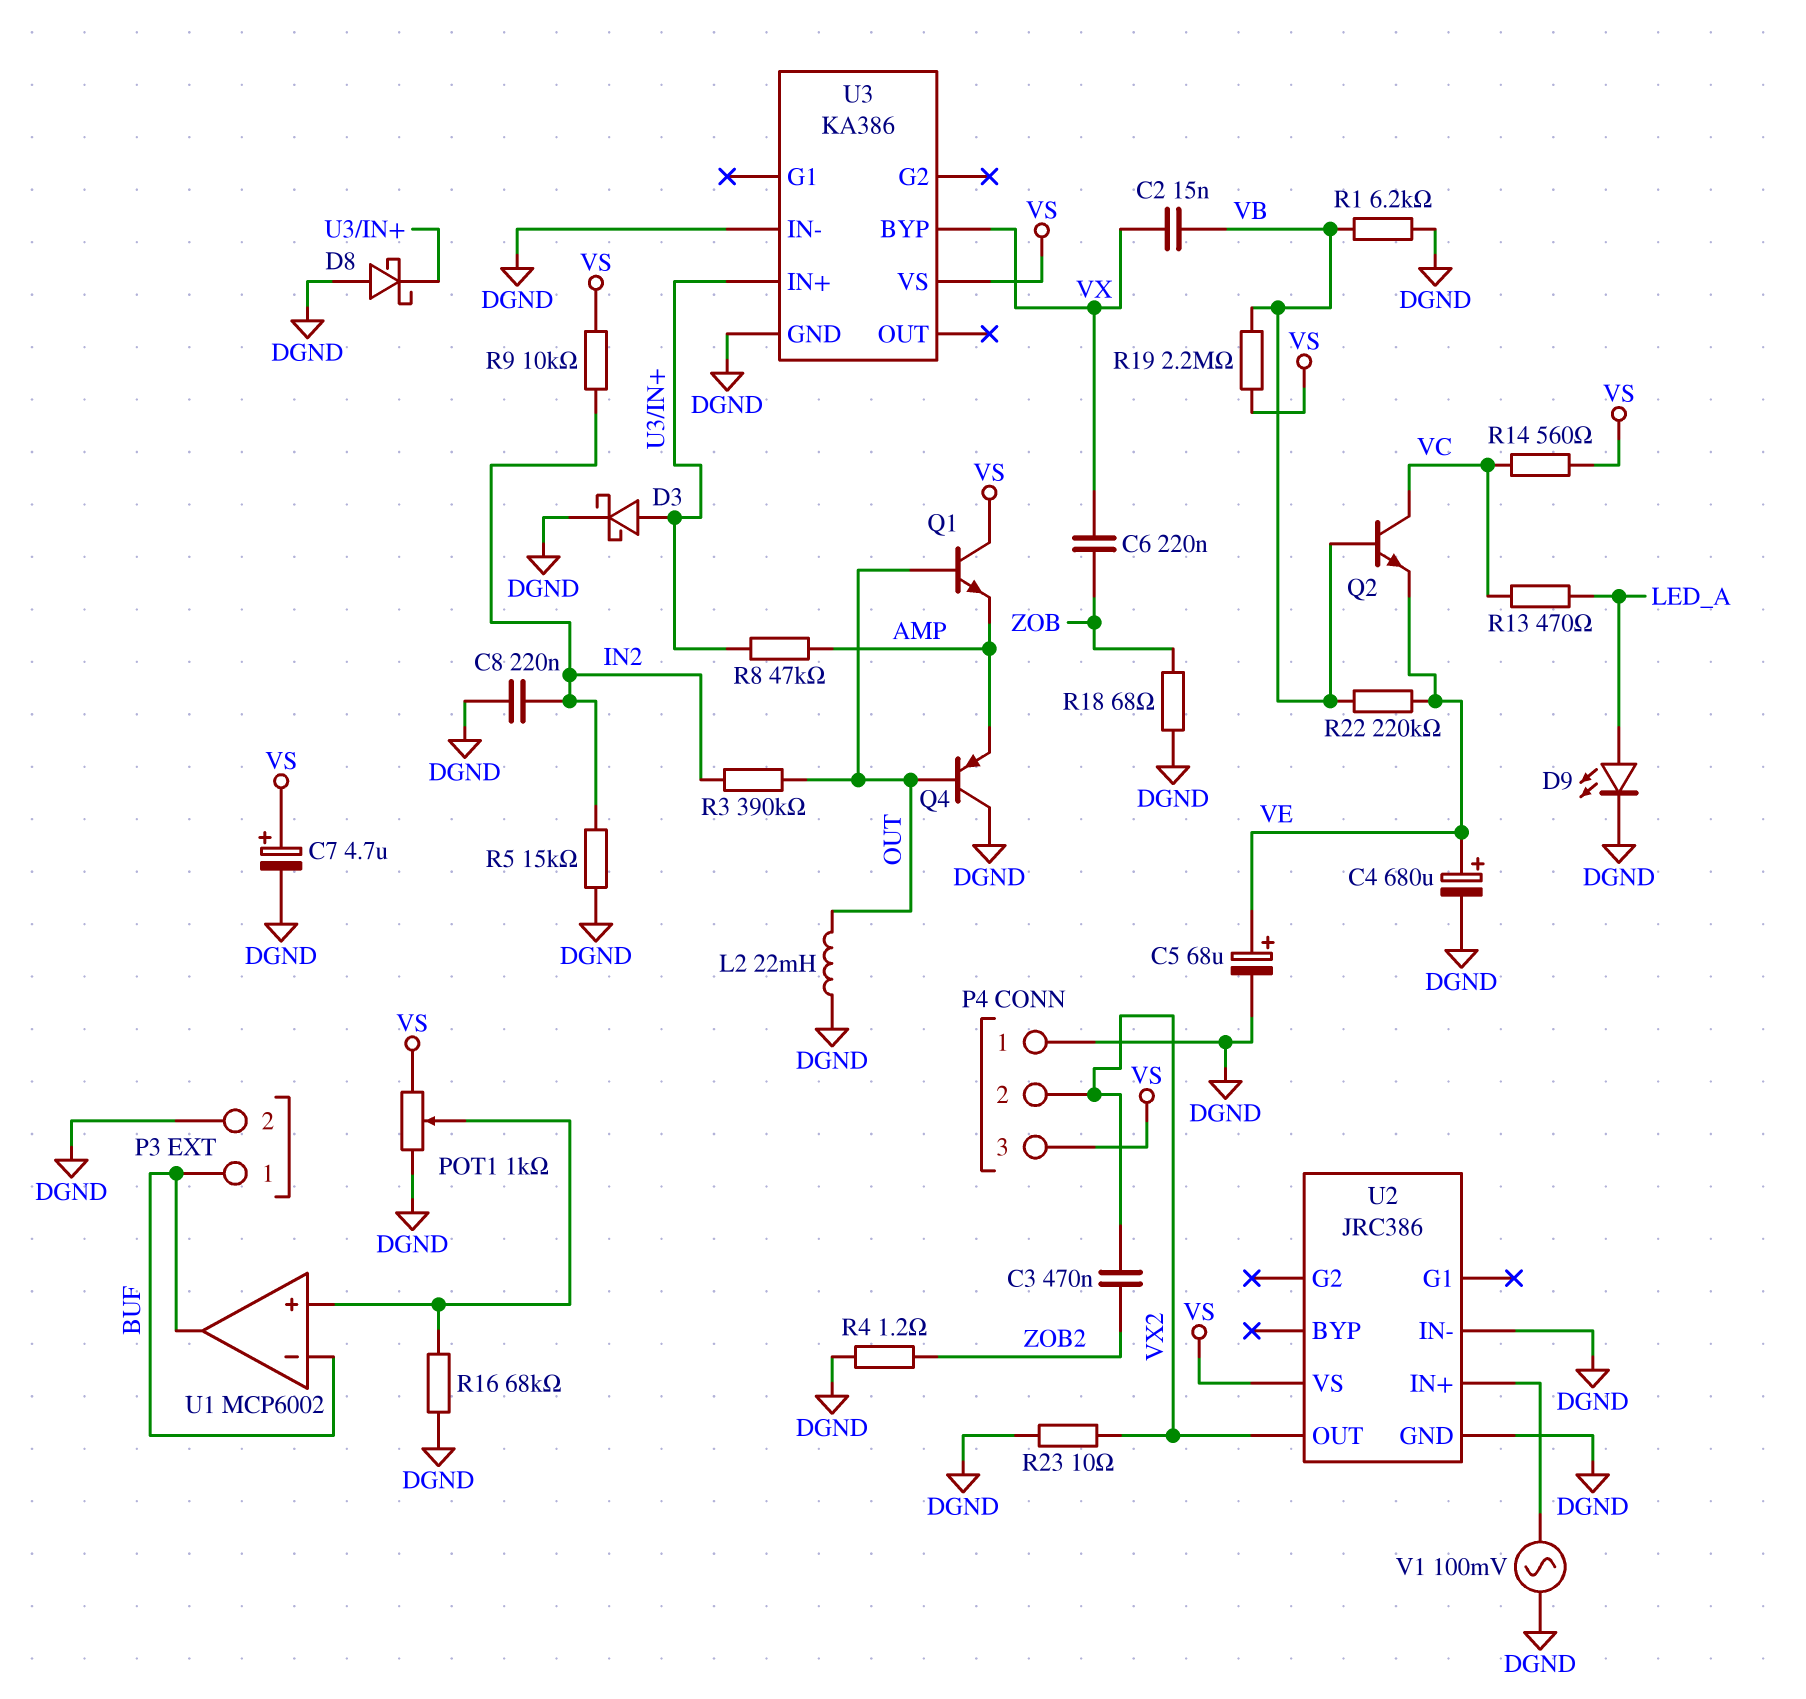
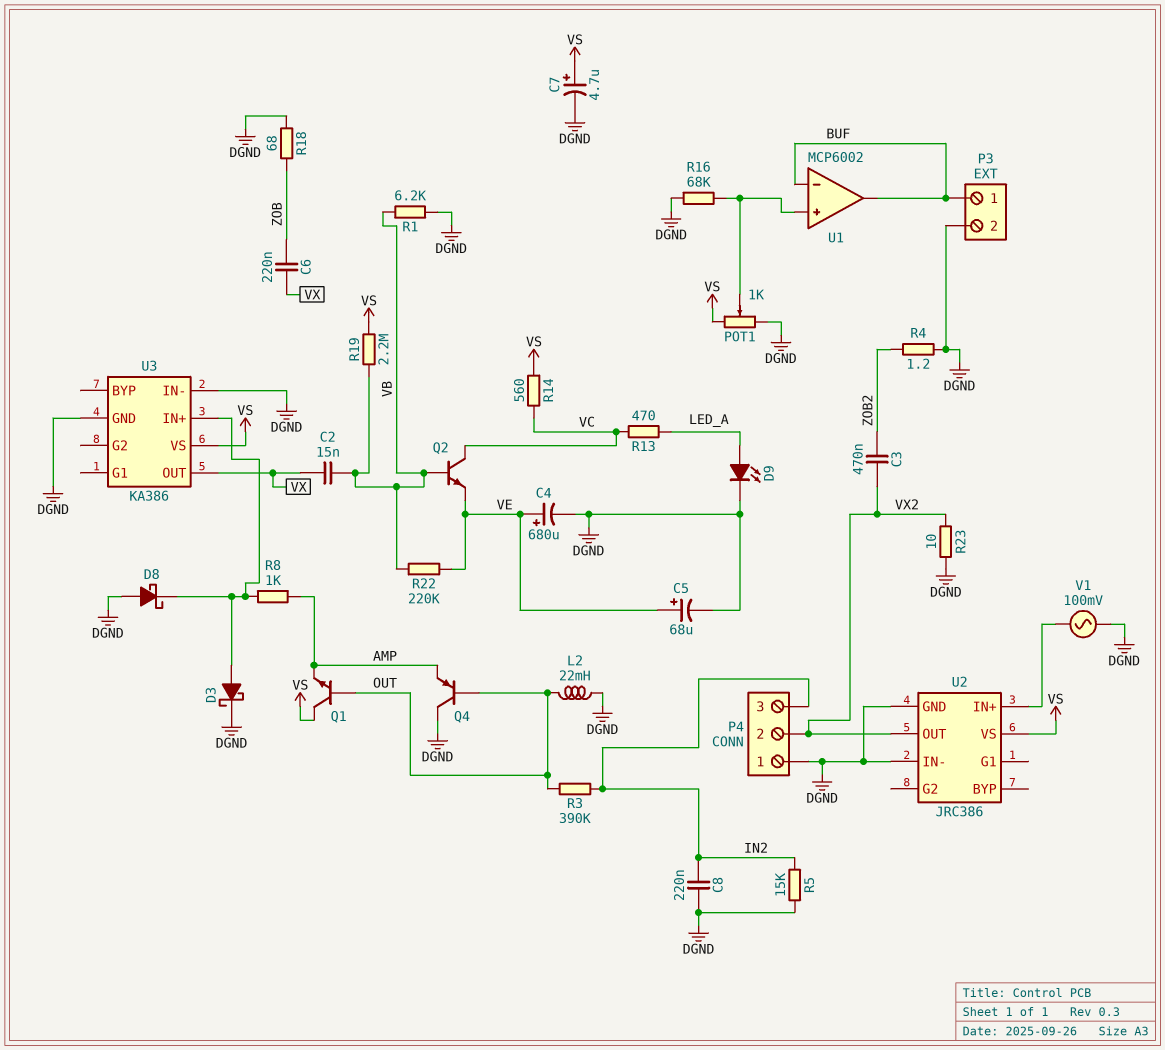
P4 pin 3: VS -> IN2
R8: 47k (AMP, U3/IN+) -> 1k (AMP, U3/IN+)
R9: 10k (IN2, VS) -> none
U3 pin BYP: VX -> none
U3 pin OUT: none -> VX

